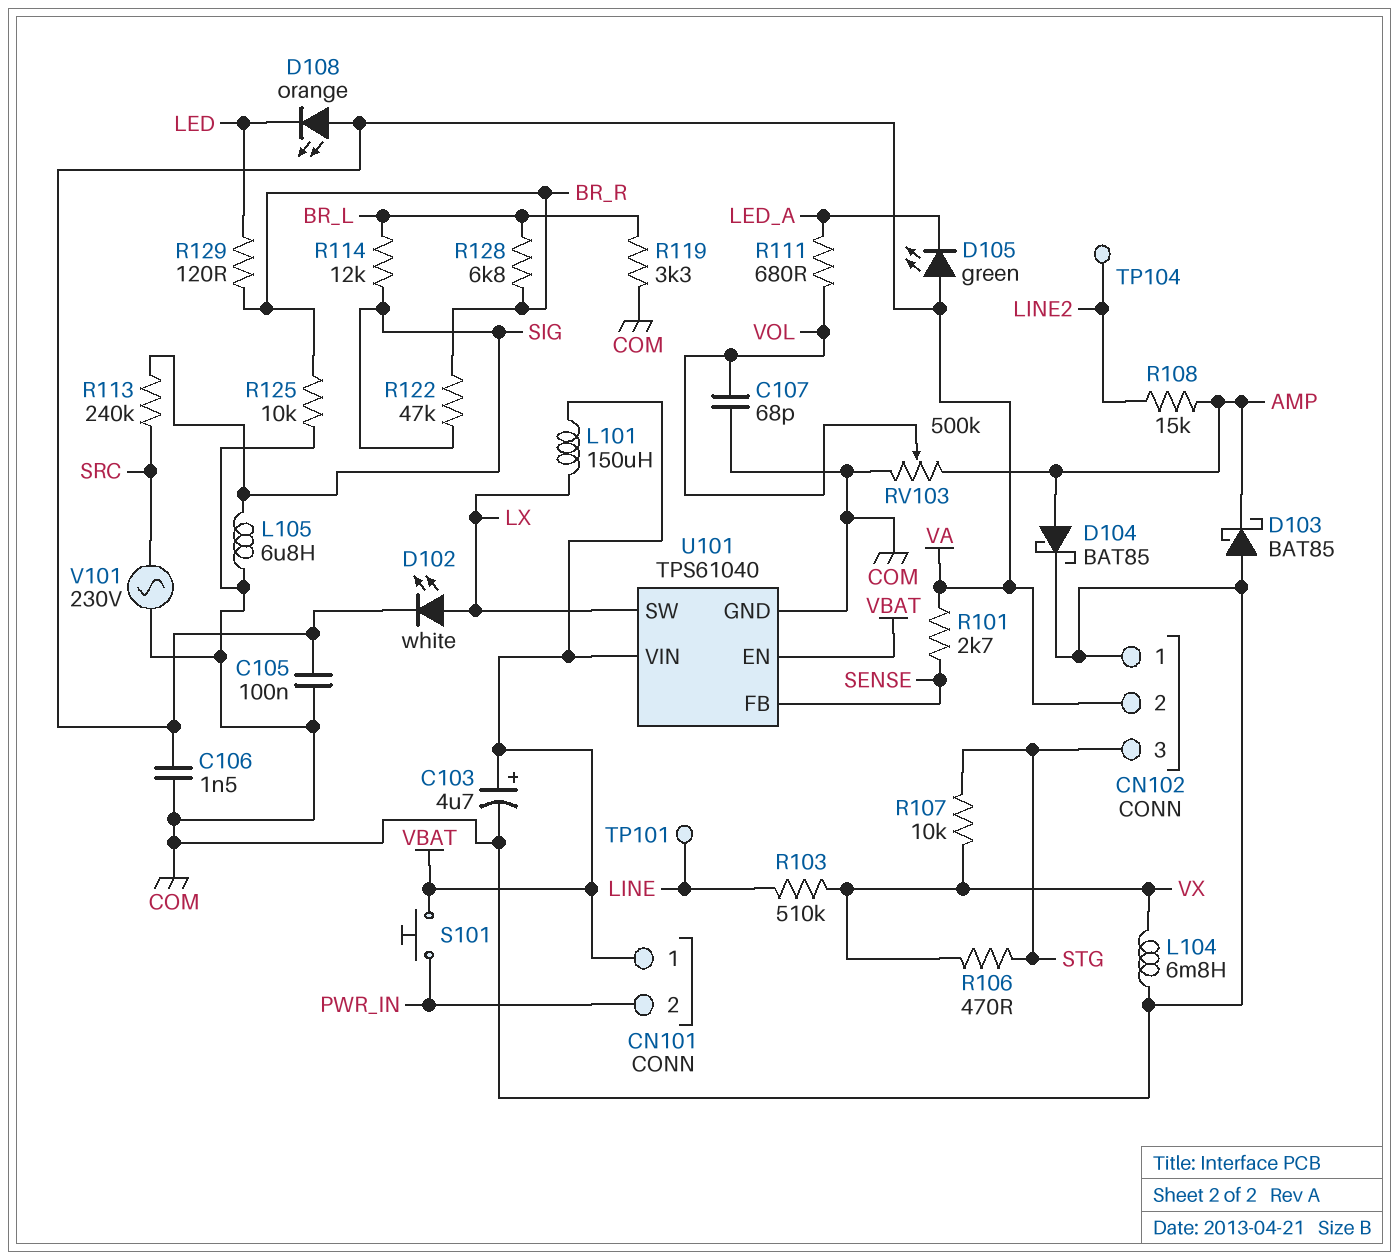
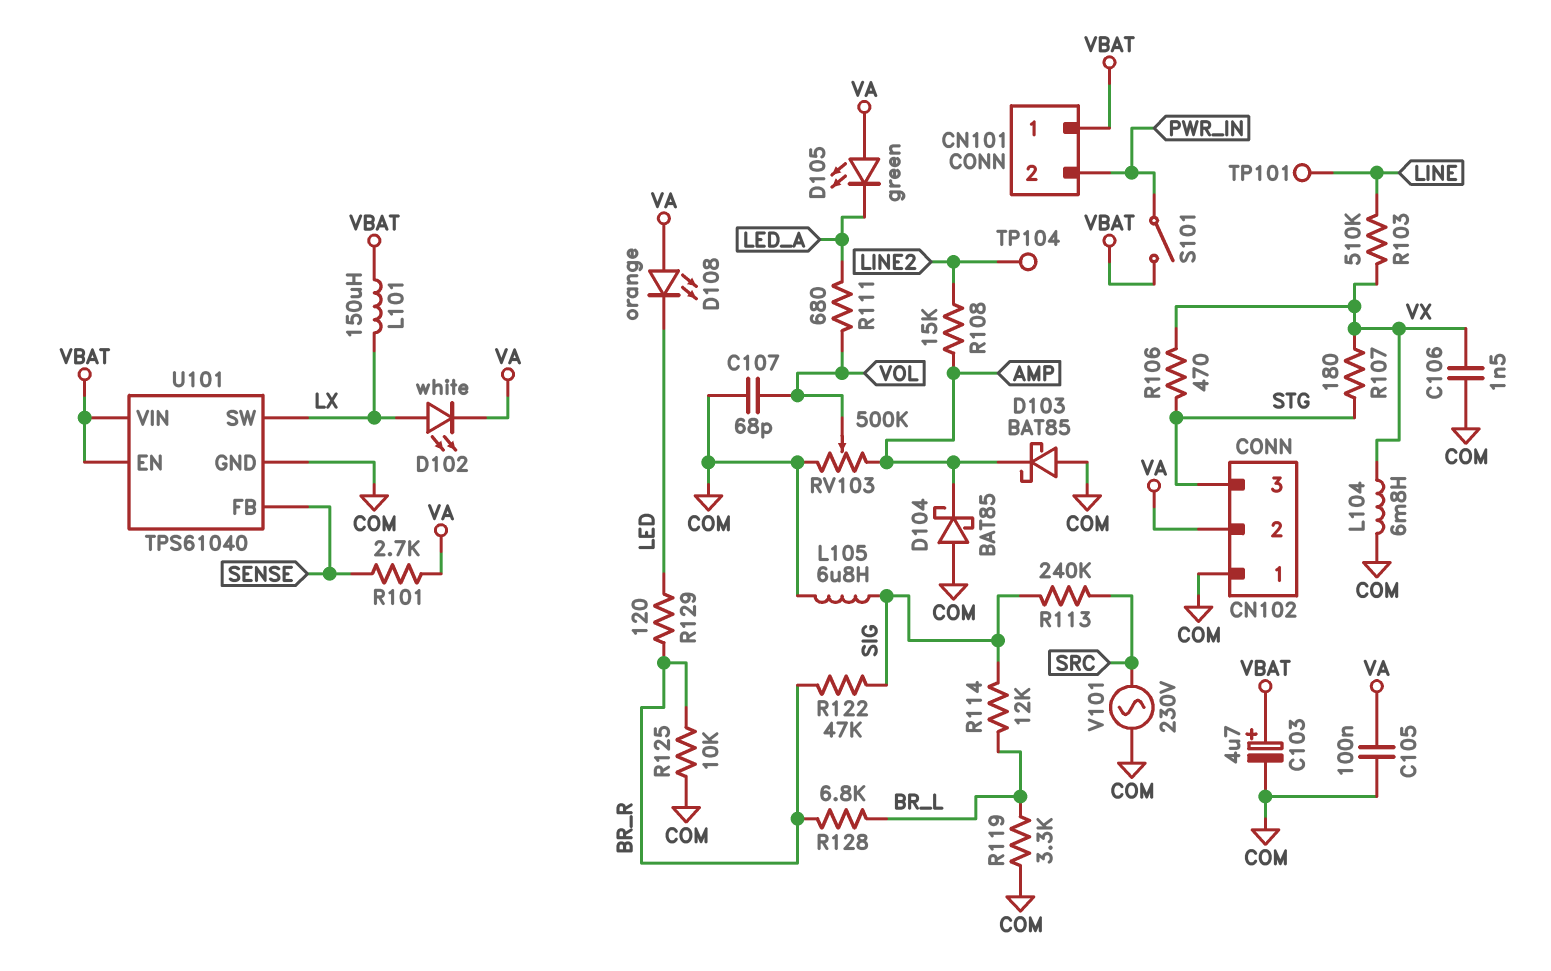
C106: 1.5nF (COM, VA) -> 1.5nF (COM, VX)
D104: schottky BAT85 (A AMP, K COM) -> schottky BAT85 (A COM, K AMP)
R107: 10k (STG, VX) -> 180 (STG, VX)
S101: button (PWR_IN, VBAT) -> switch (PWR_IN, VBAT)

